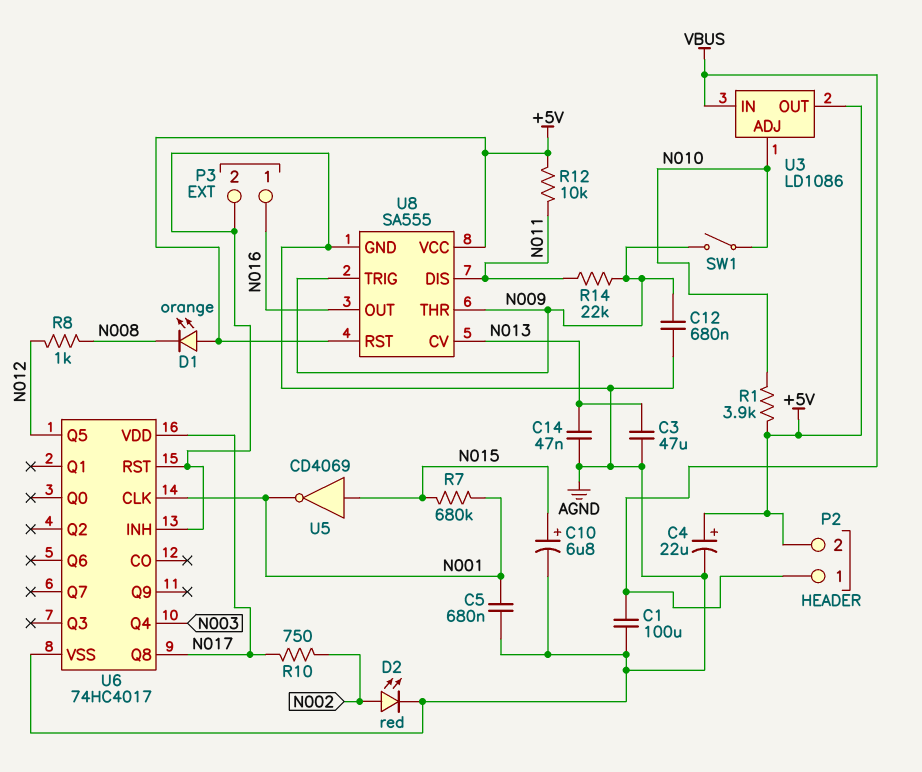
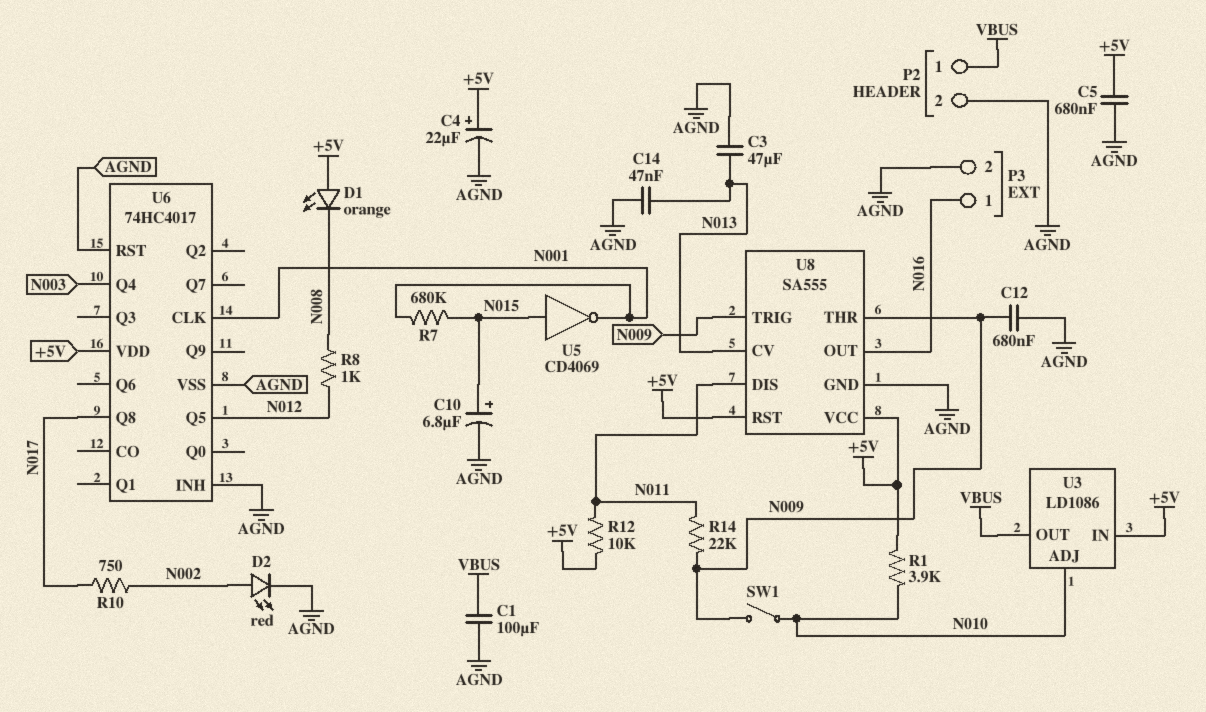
C5: 680nF (AGND, N001) -> 680nF (+5V, AGND)
P2 pin 2: +5V -> AGND
U3 pin IN: VBUS -> +5V
U3 pin OUT: +5V -> VBUS
U6 pin VDD: N017 -> +5V

